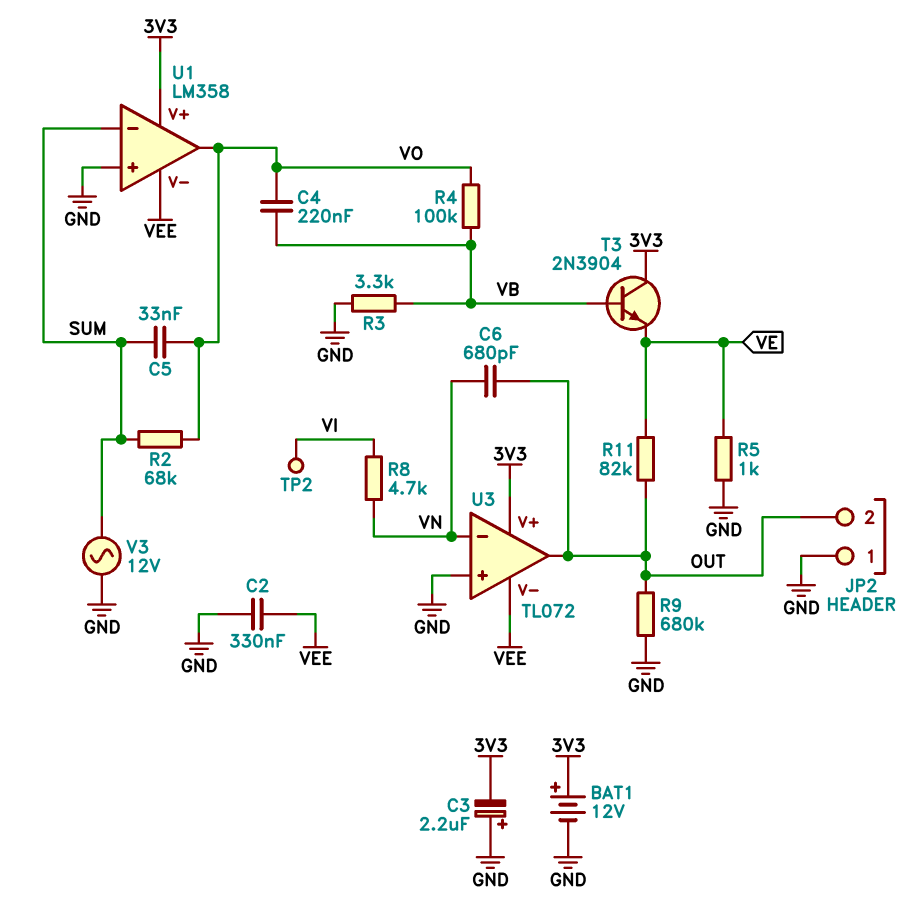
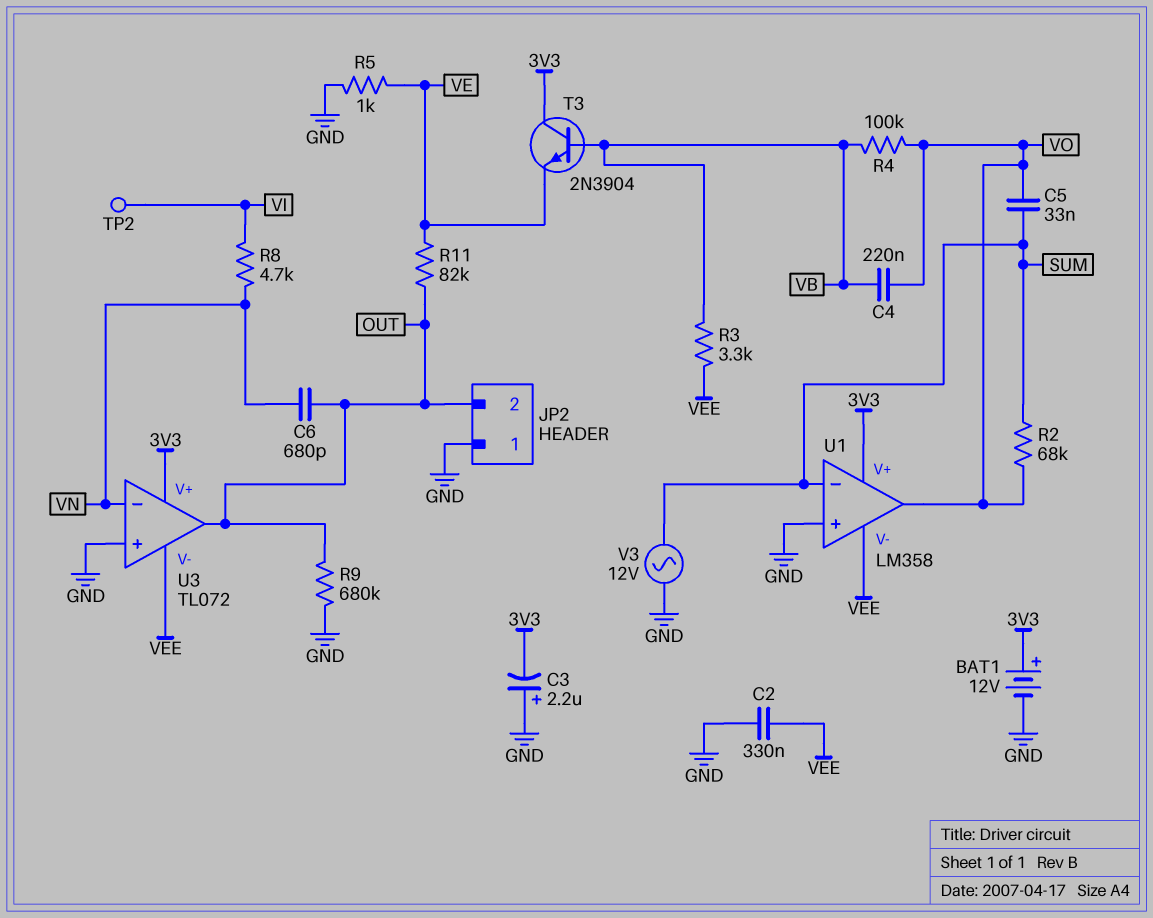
R3: 3.3k (GND, VB) -> 3.3k (VB, VEE)

